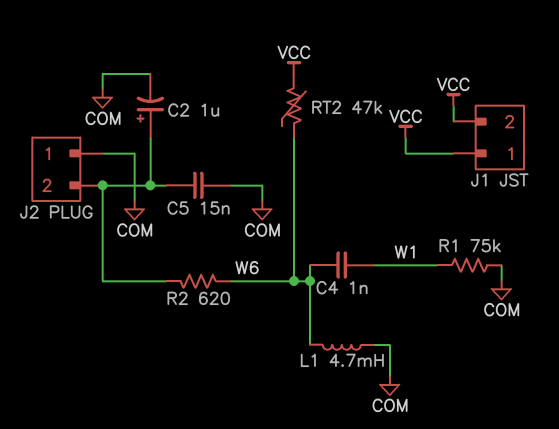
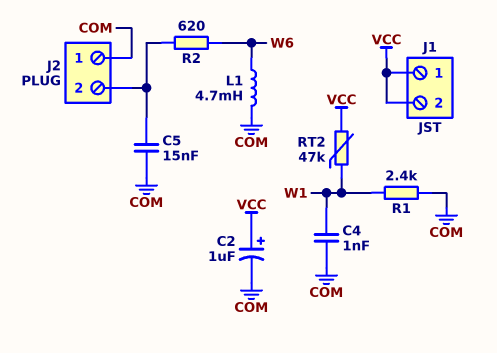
C2: 1uF (plus J2/2, minus COM) -> 1uF (plus VCC, minus COM)
C4: 1nF (W1, W6) -> 1nF (COM, W1)
R1: 75k (COM, W1) -> 2.4k (COM, W1)
RT2: 47k (VCC, W6) -> 47k (VCC, W1)

